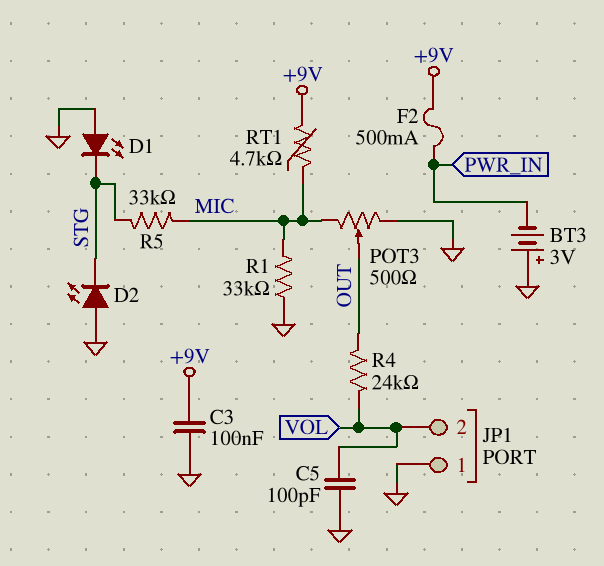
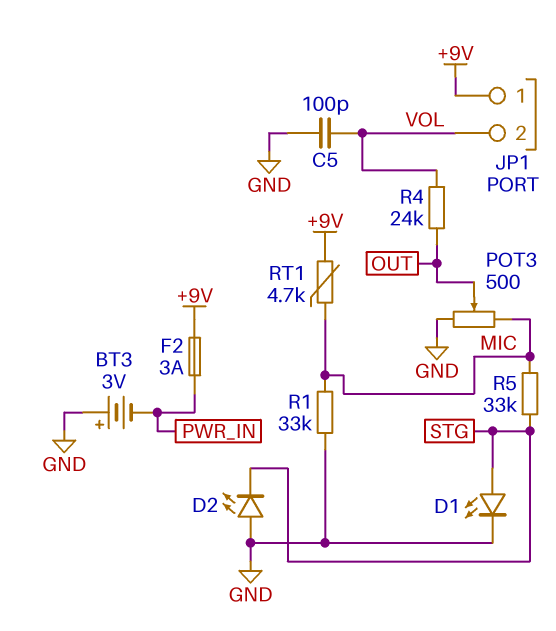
C3: 100nF (+9V, GND) -> none
D1: LED (A GND, K STG) -> LED (A STG, K GND)
F2: 500mA (+9V, PWR_IN) -> 3A (+9V, PWR_IN)
JP1 pin 1: GND -> +9V

